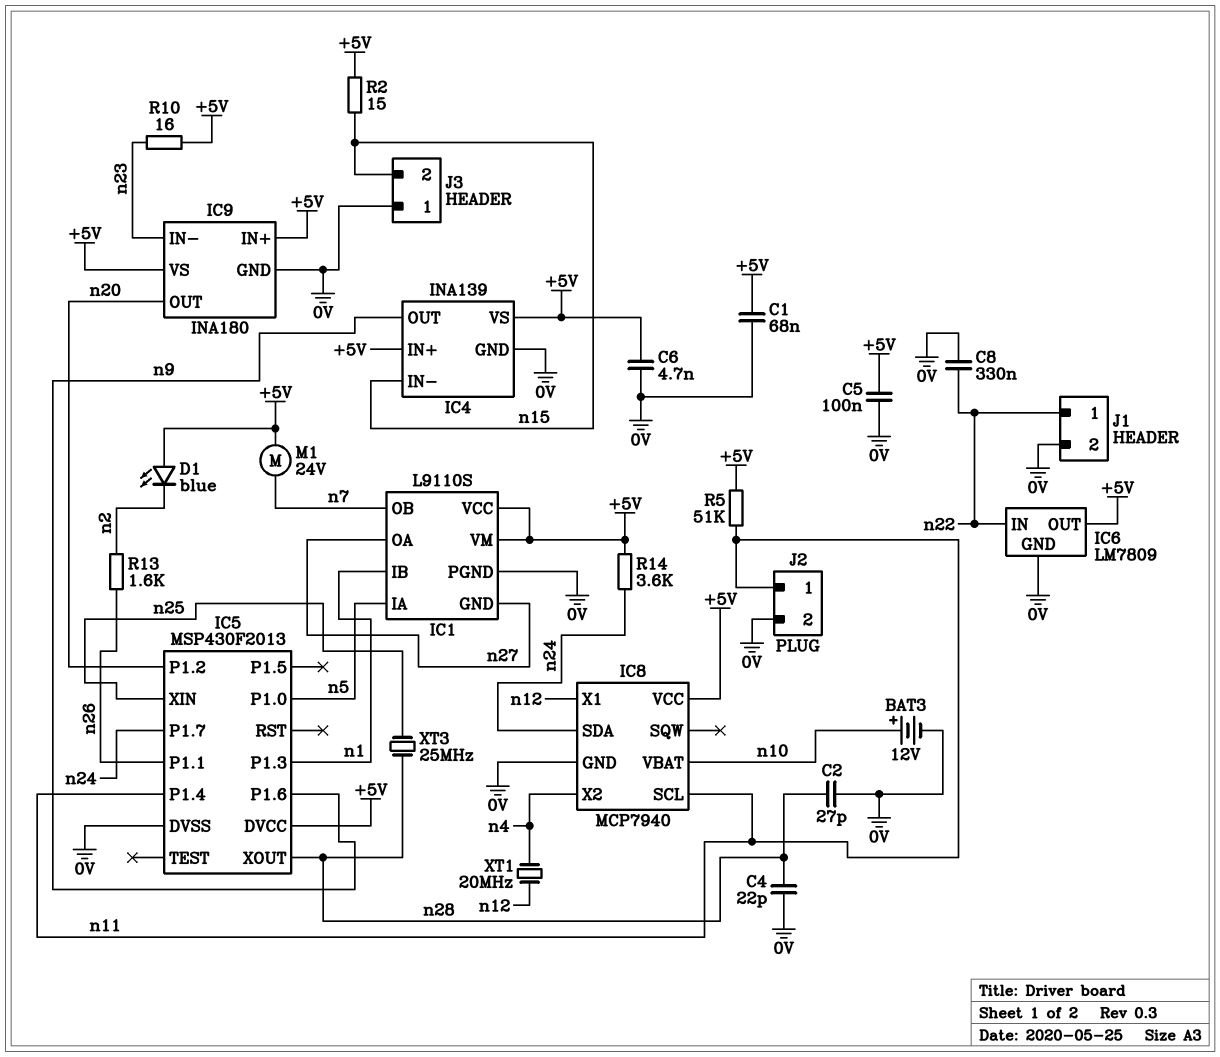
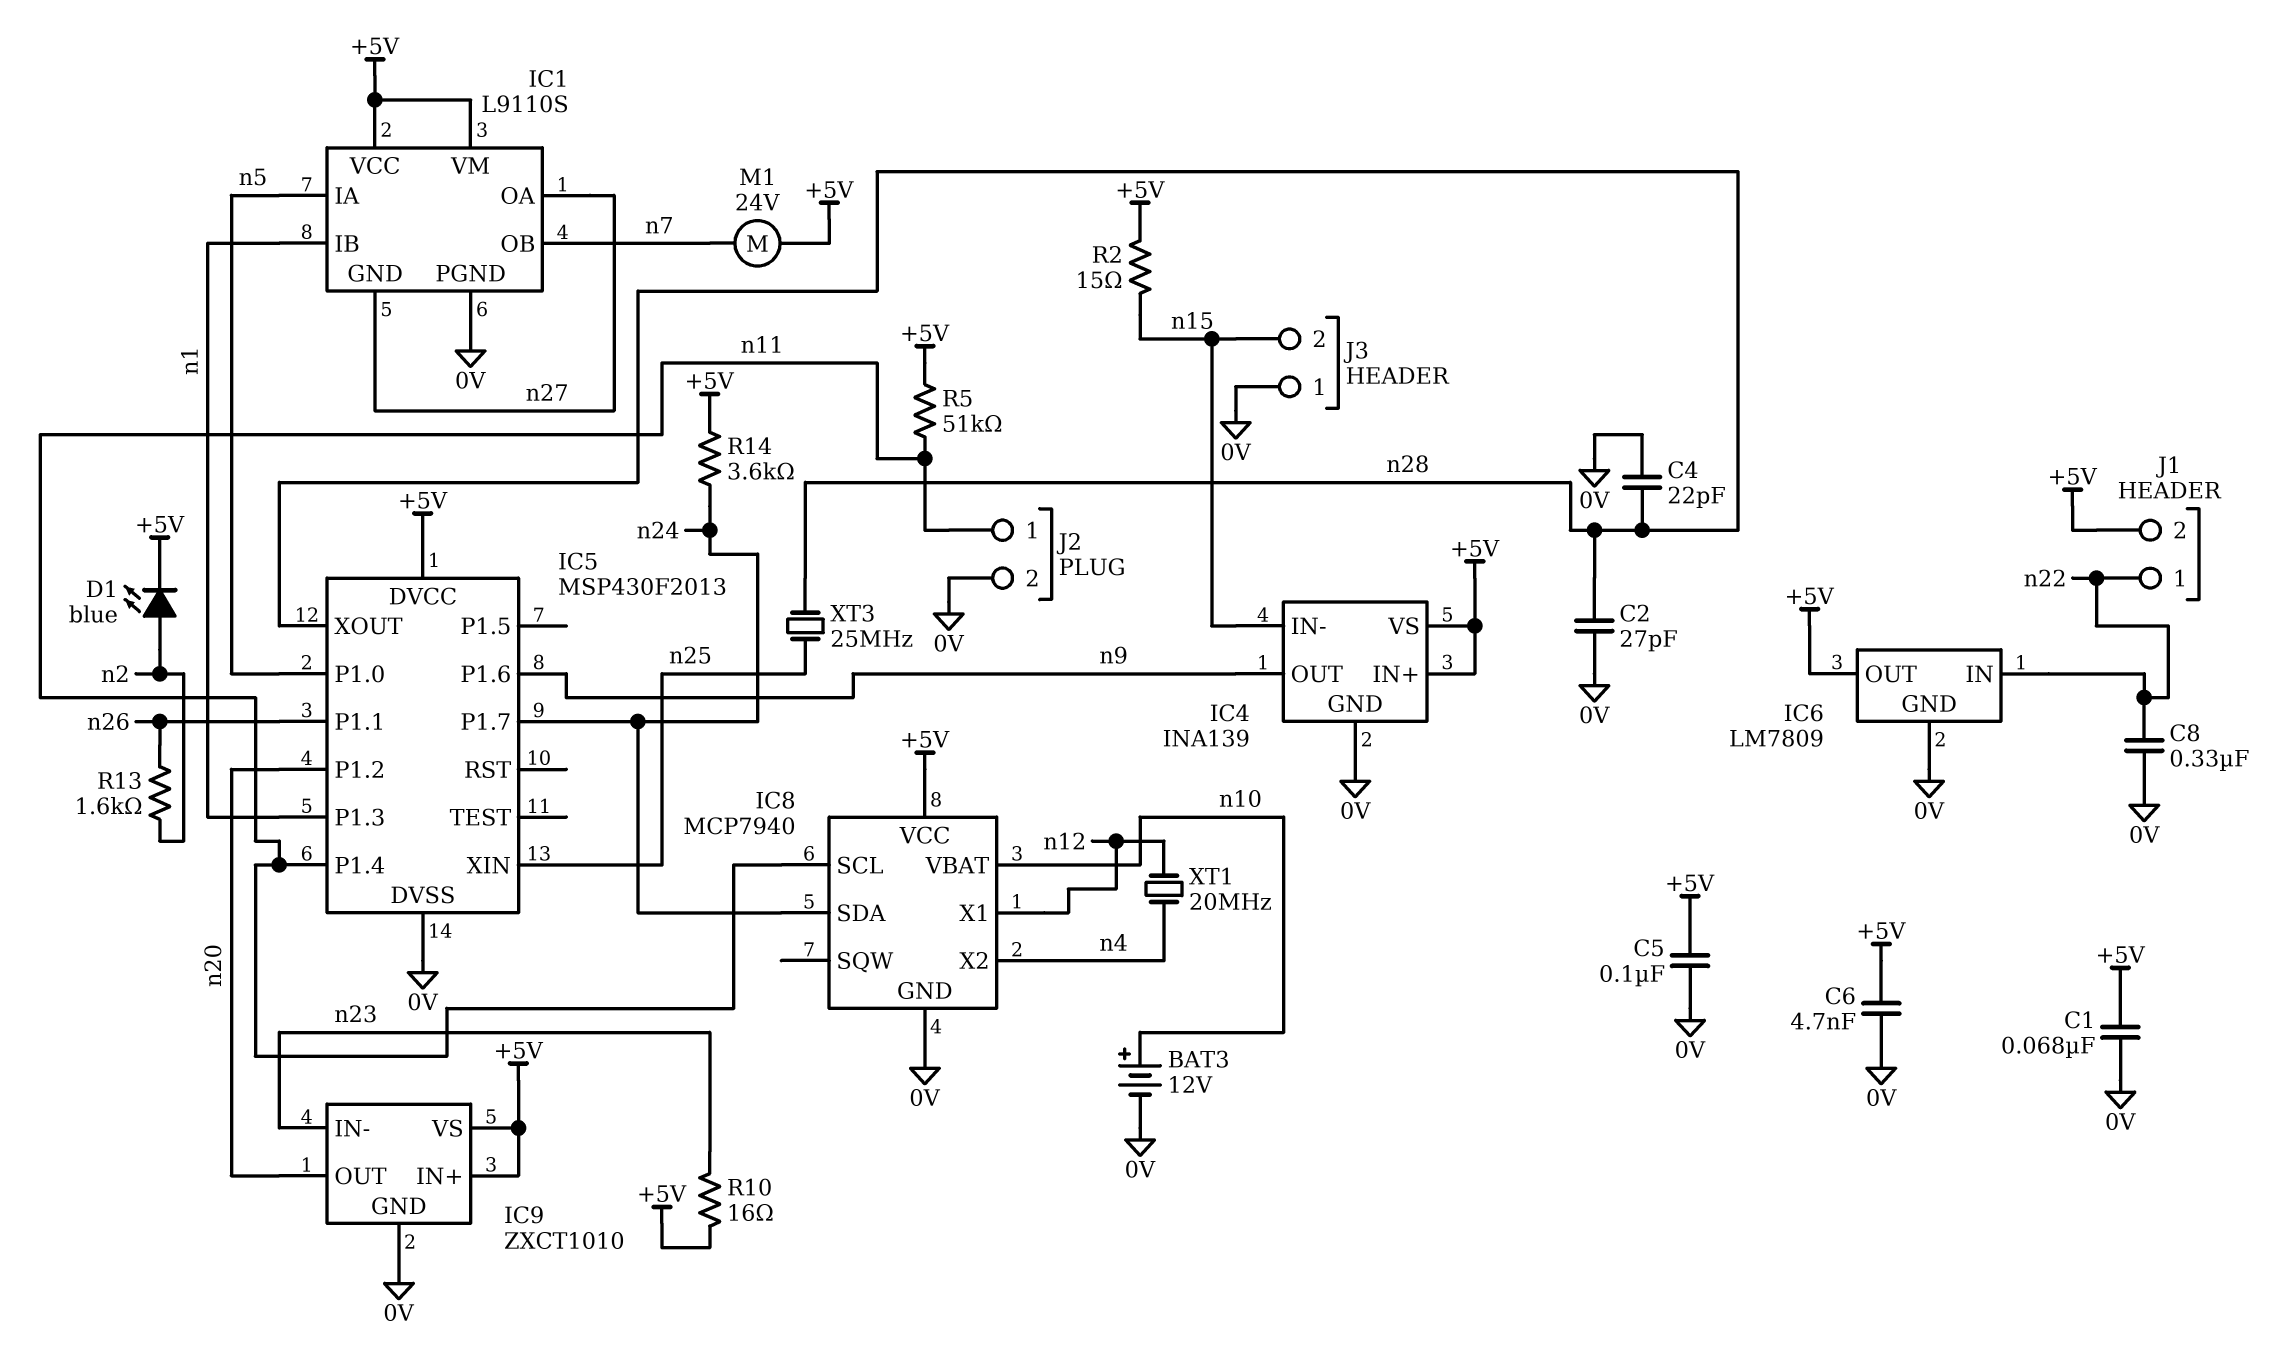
D1: LED blue (A +5V, K n2) -> LED blue (A n2, K +5V)
IC9: INA180 -> ZXCT1010
J1 pin 2: 0V -> +5V

